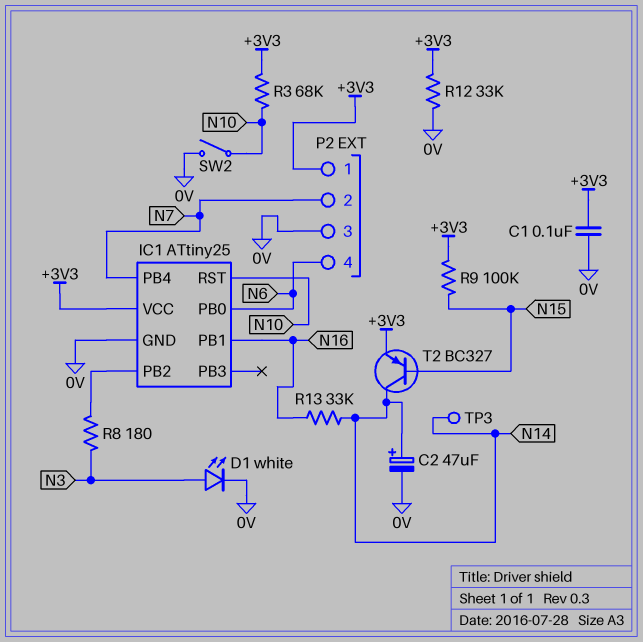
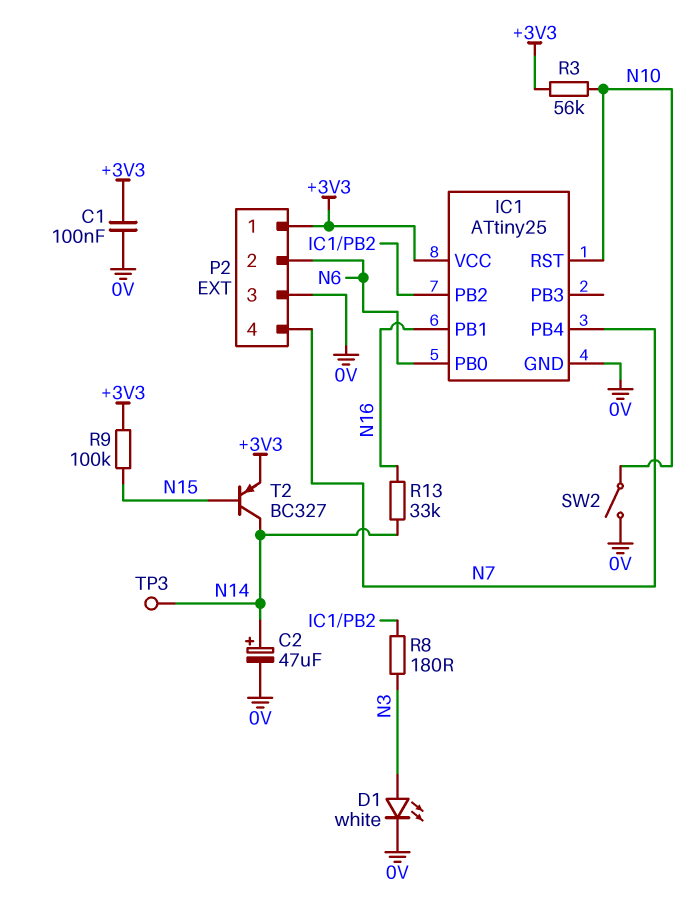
P2 pin 2: N7 -> N6
P2 pin 4: N6 -> N7
R3: 68k (+3V3, N10) -> 56k (+3V3, N10)
R12: 33k (+3V3, 0V) -> none

